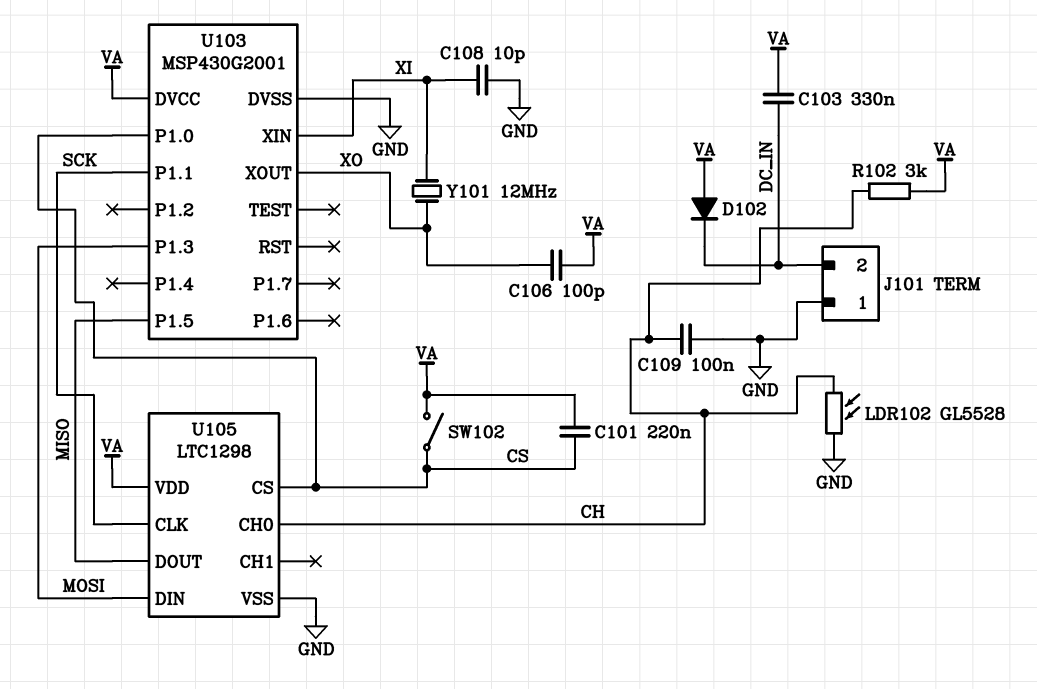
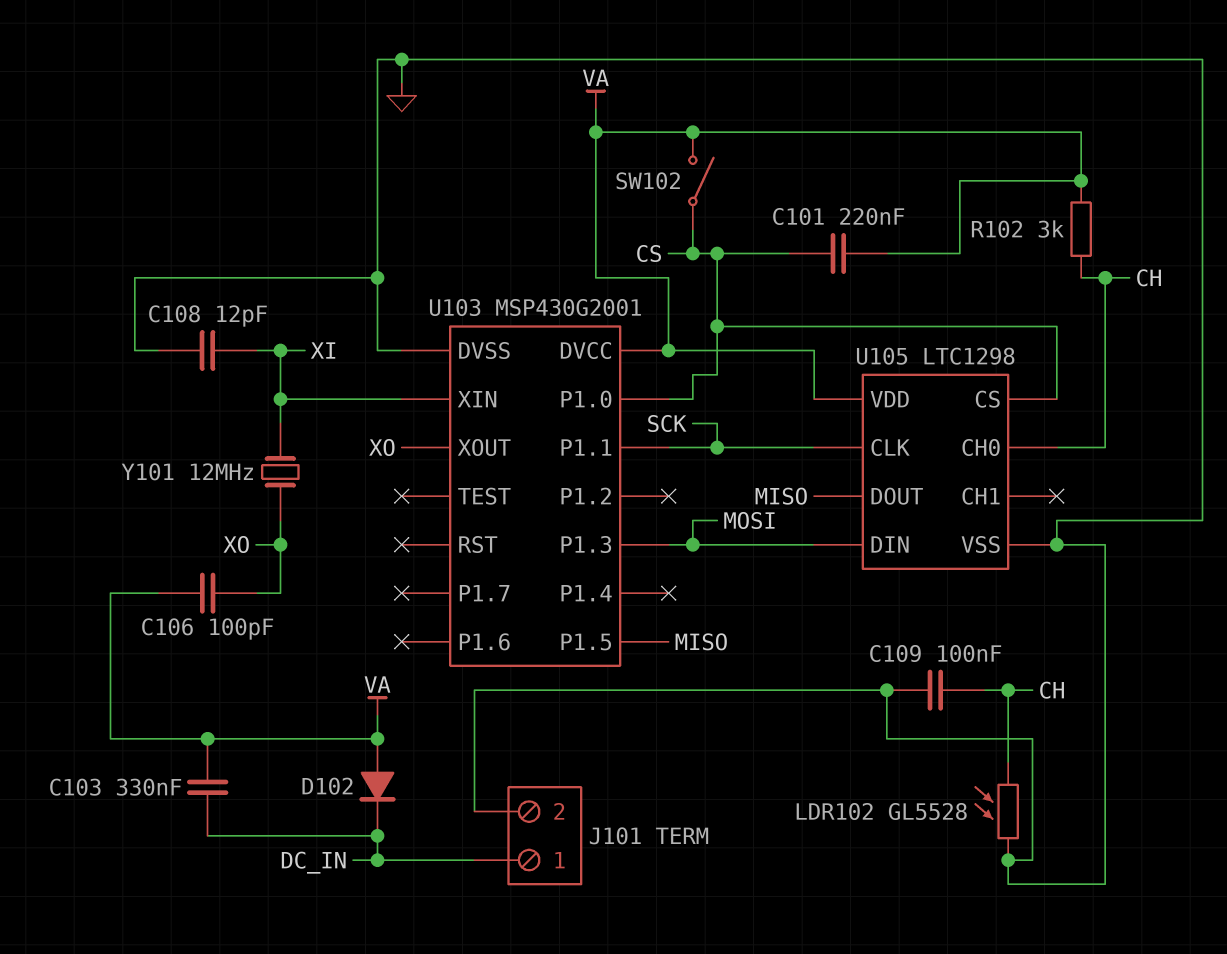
C108: 10pF (GND, XI) -> 12pF (GND, XI)
J101 pin 1: GND -> DC_IN
J101 pin 2: DC_IN -> GND

